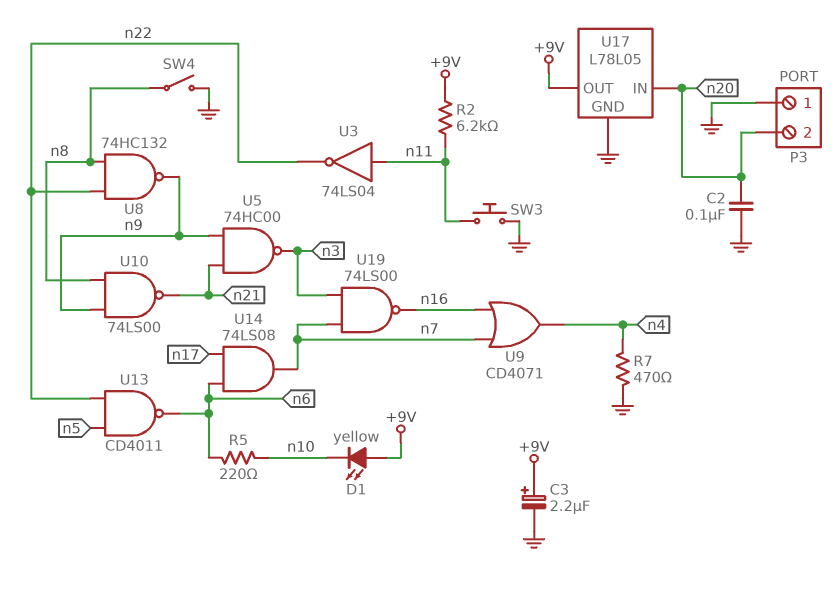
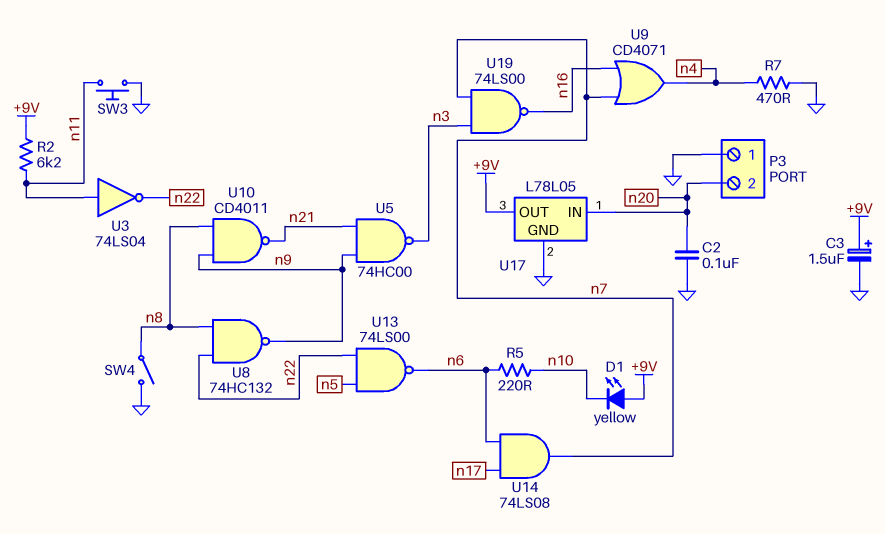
C3: 2.2uF (plus +9V, minus GND) -> 1.5uF (plus +9V, minus GND)
U10: NAND 74LS00 (in n8, in n9, out n21) -> NAND CD4011 (in n8, in n9, out n21)
U13: NAND CD4011 (in n5, in n22, out n6) -> NAND 74LS00 (in n5, in n22, out n6)

